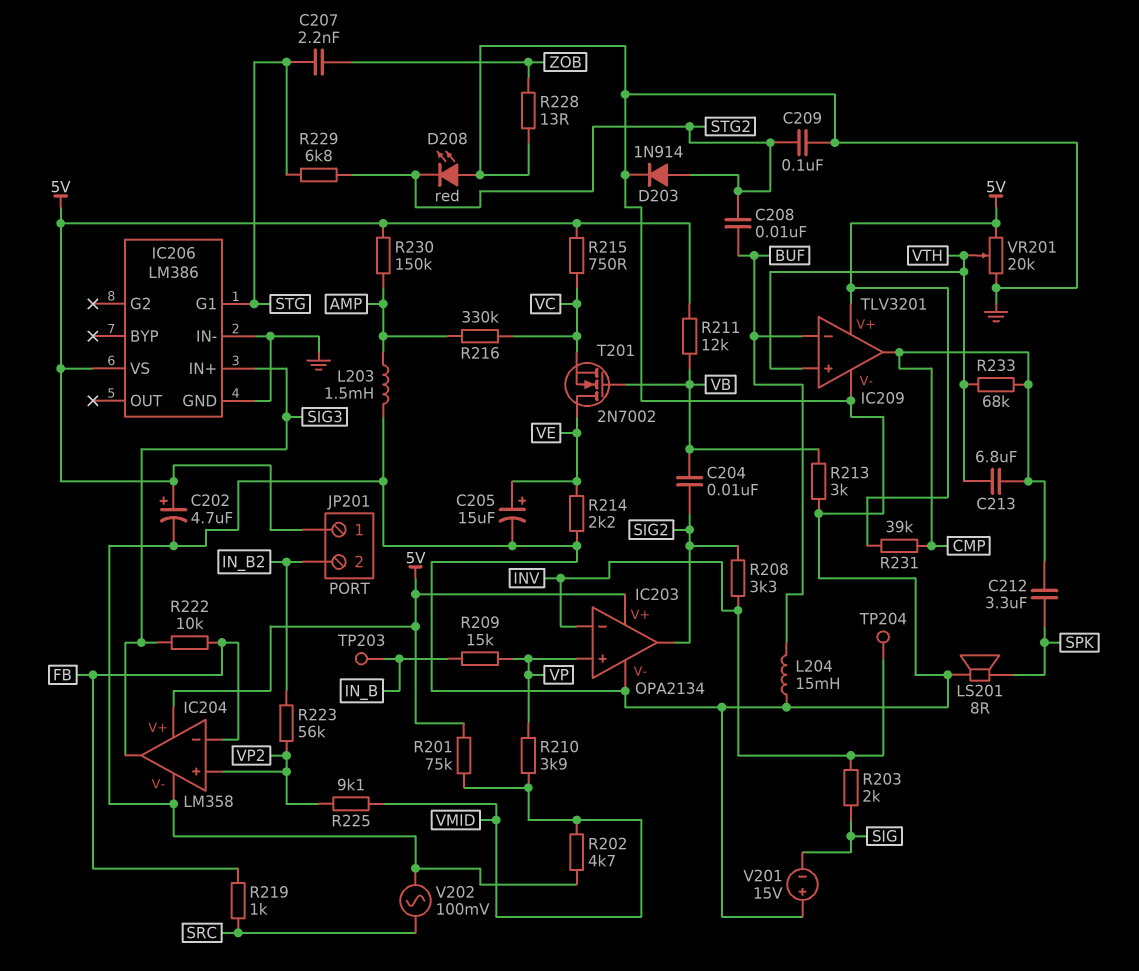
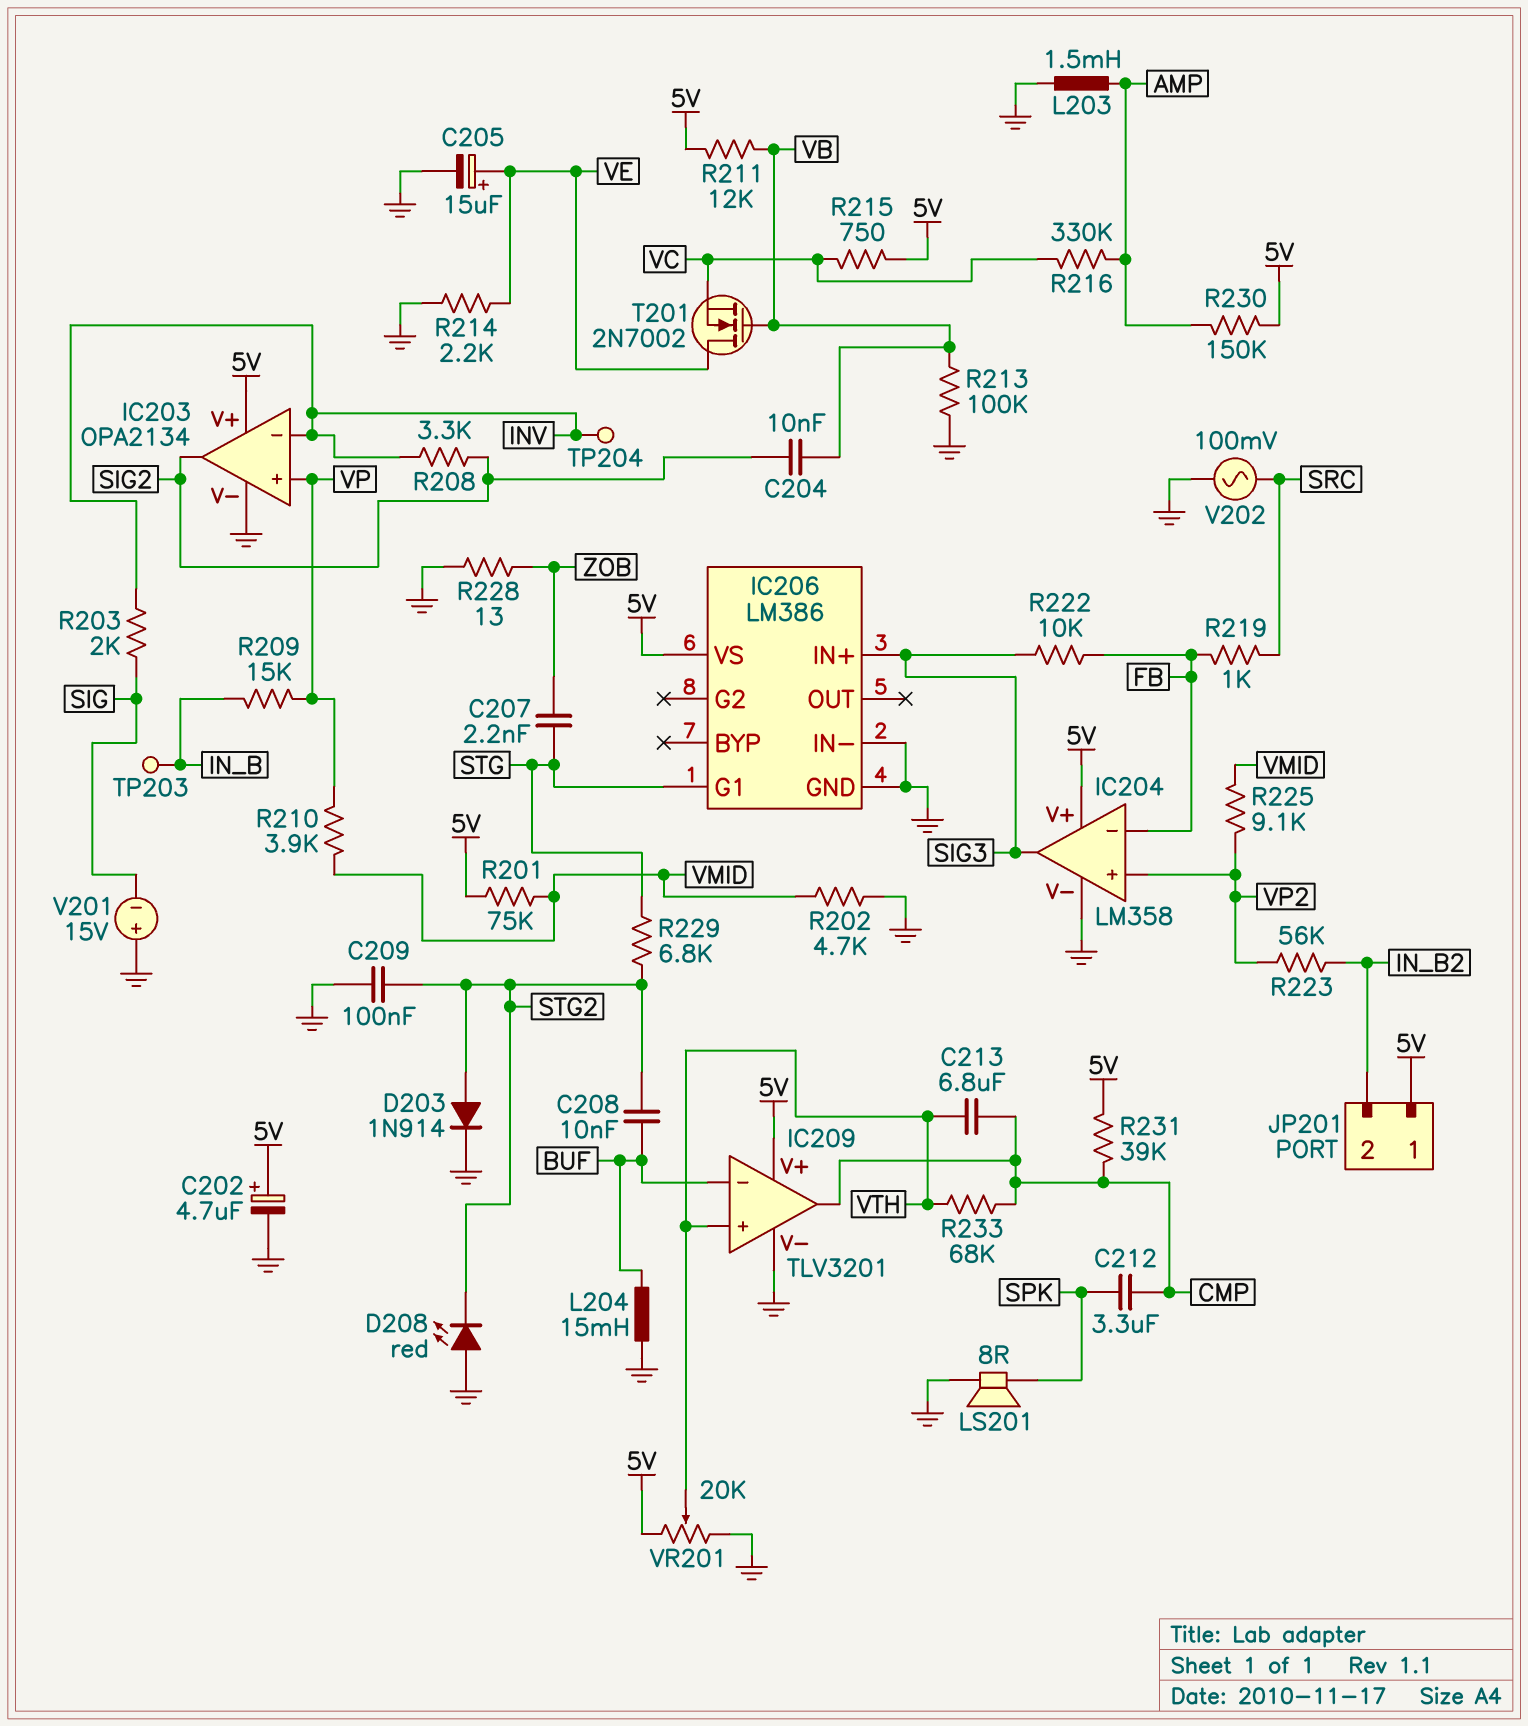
R213: 3k (GND, VB) -> 100k (GND, VB)

